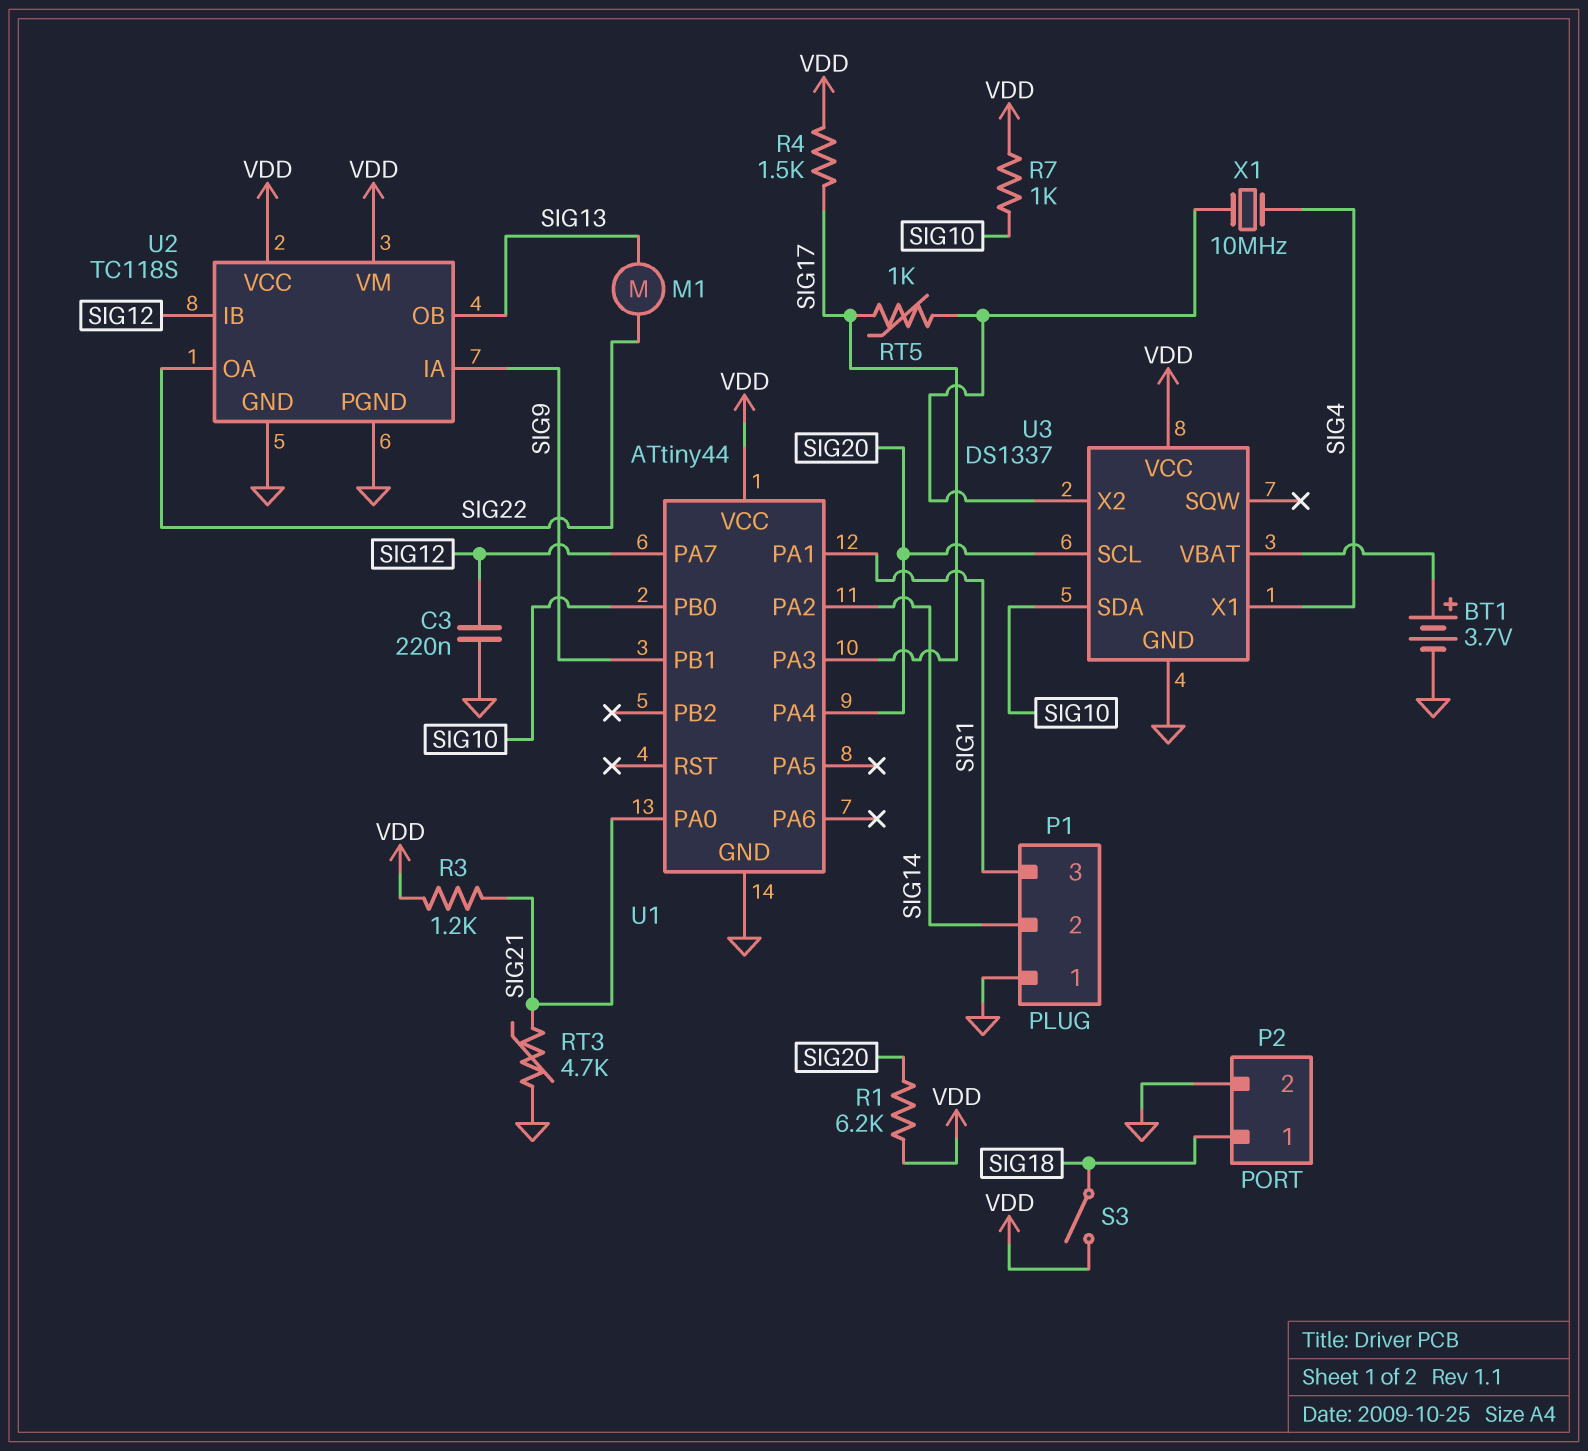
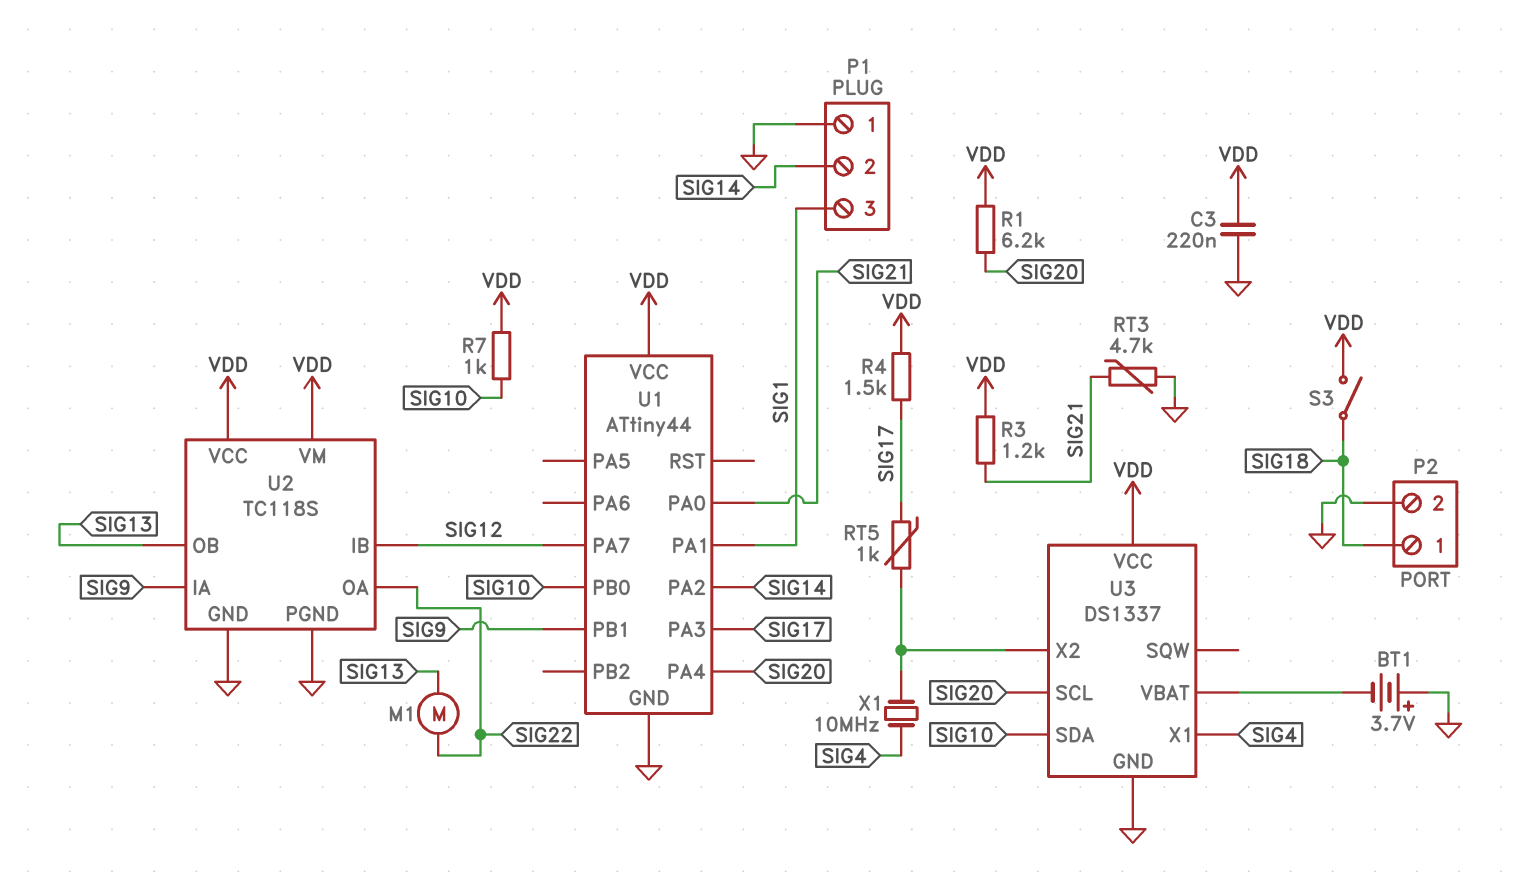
BT1: 3.7V (plus U3/VBAT, minus GND) -> 3.7V (plus GND, minus U3/VBAT)
C3: 220nF (GND, SIG12) -> 220nF (GND, VDD)

